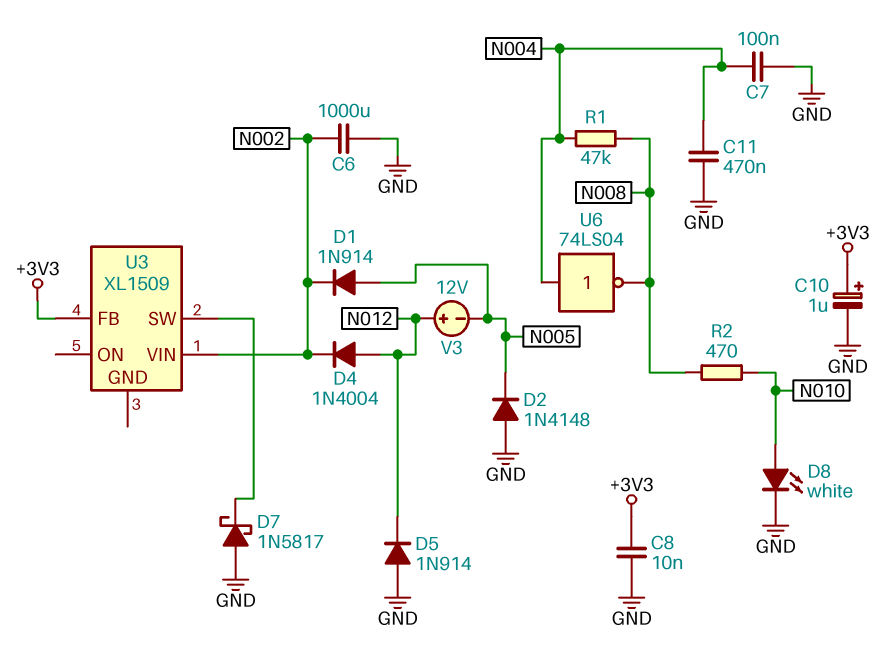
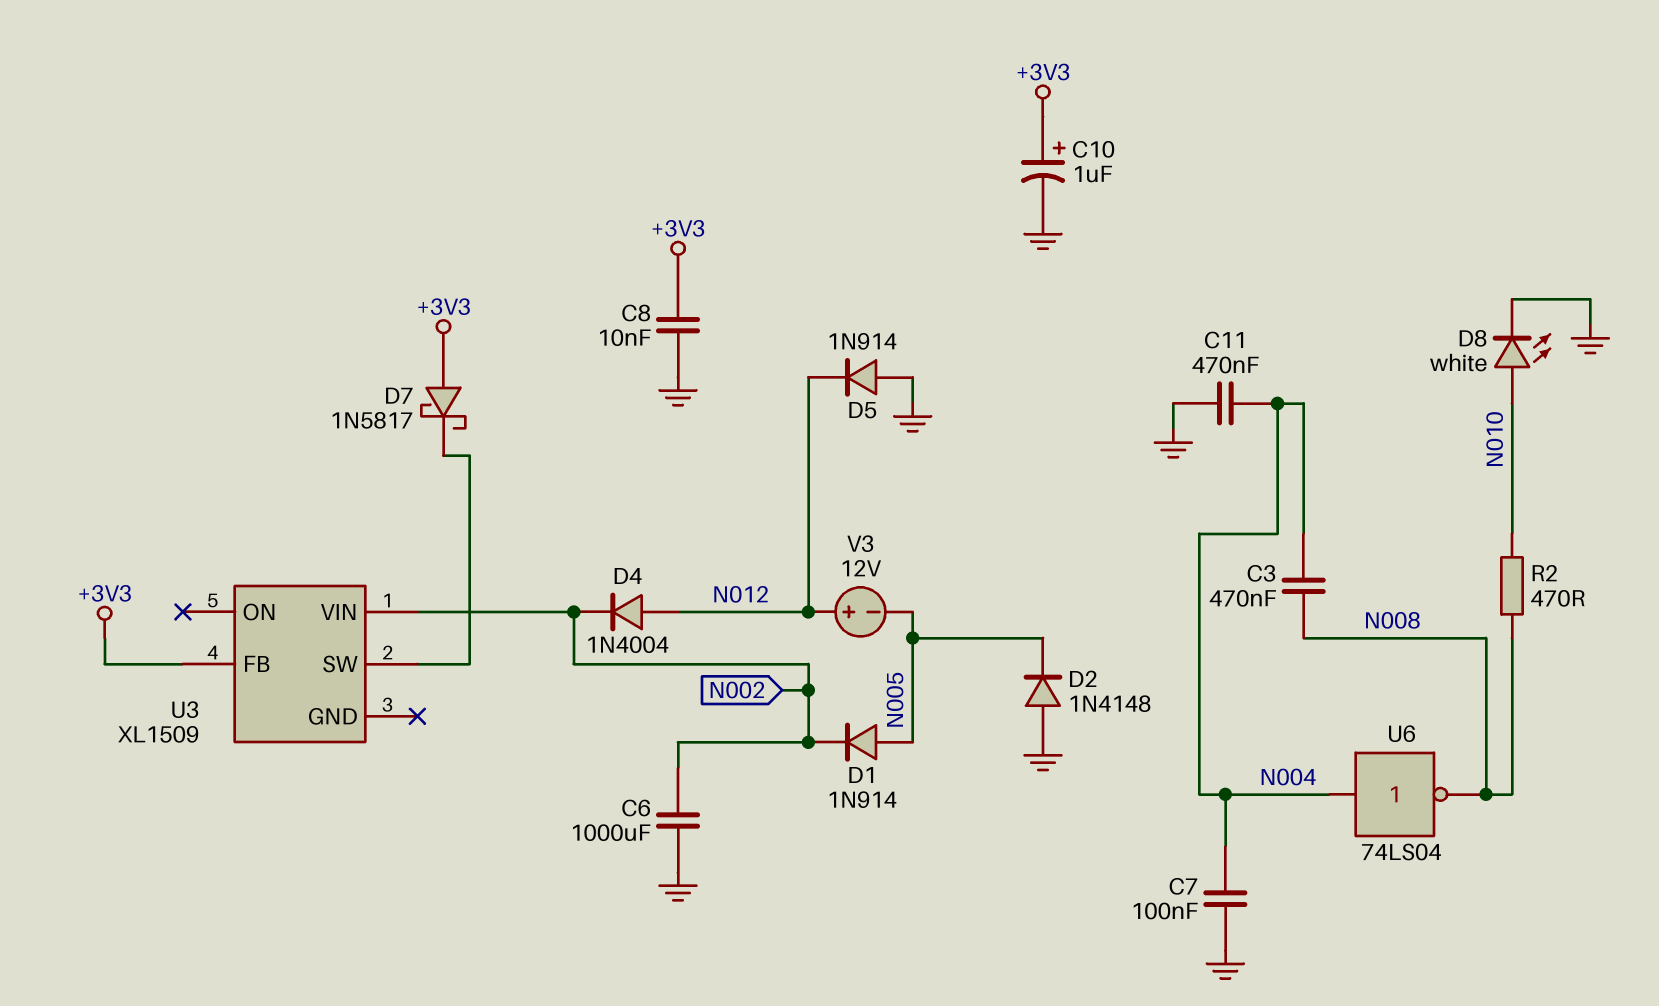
C3: none -> 470nF (N004, N008)
D7: schottky 1N5817 (A GND, K U3/SW) -> schottky 1N5817 (A +3V3, K U3/SW)
R1: 47k (N004, N008) -> none

